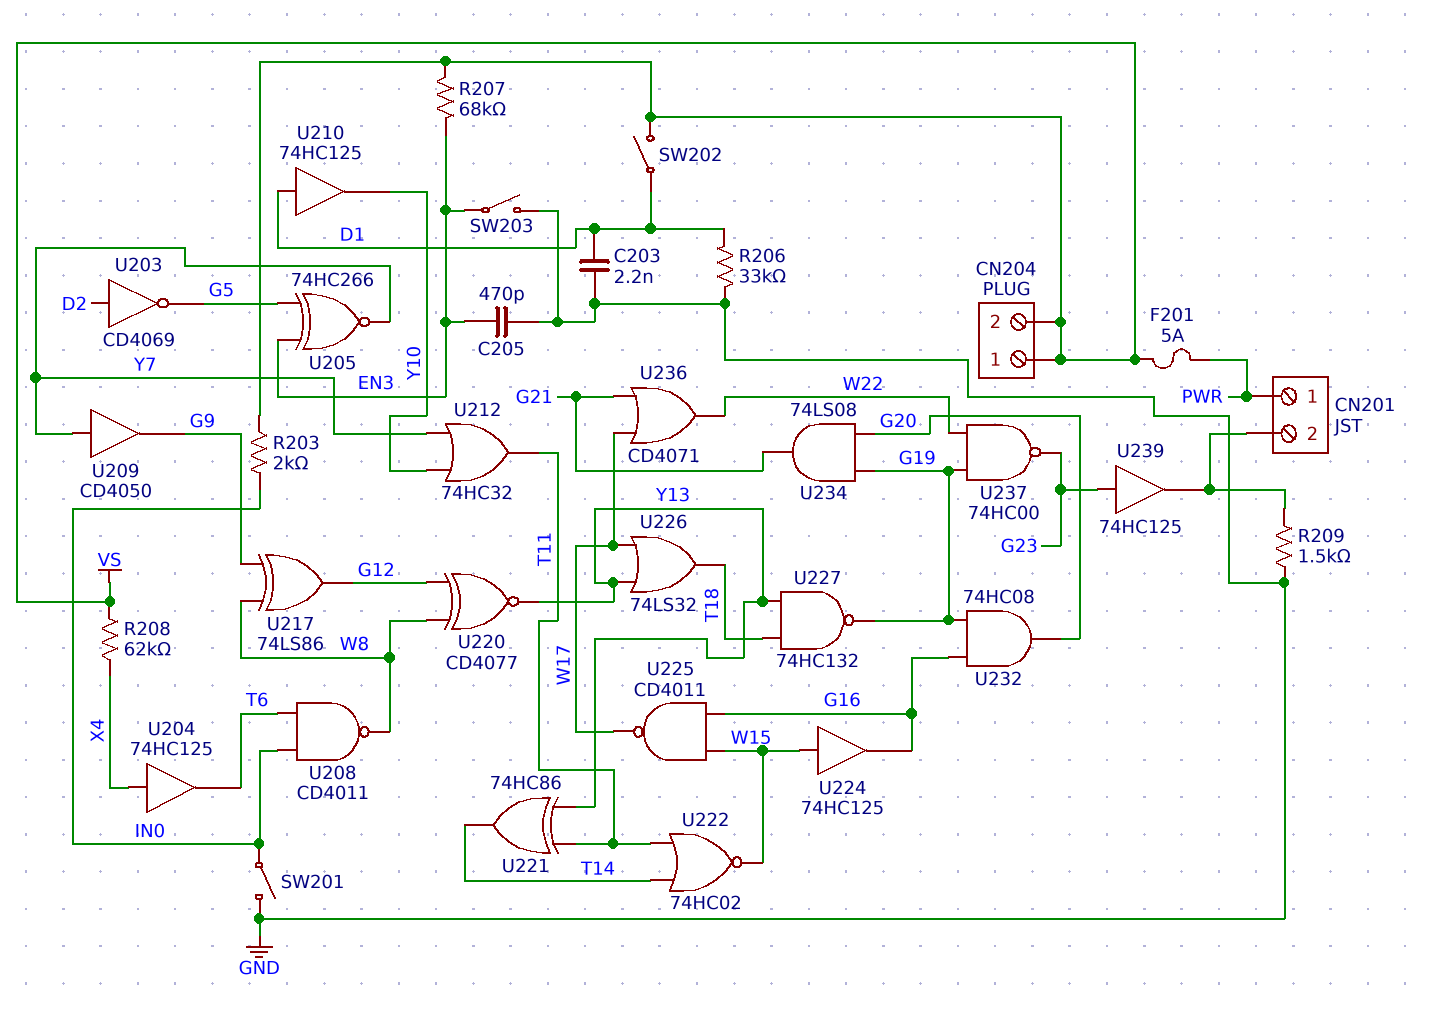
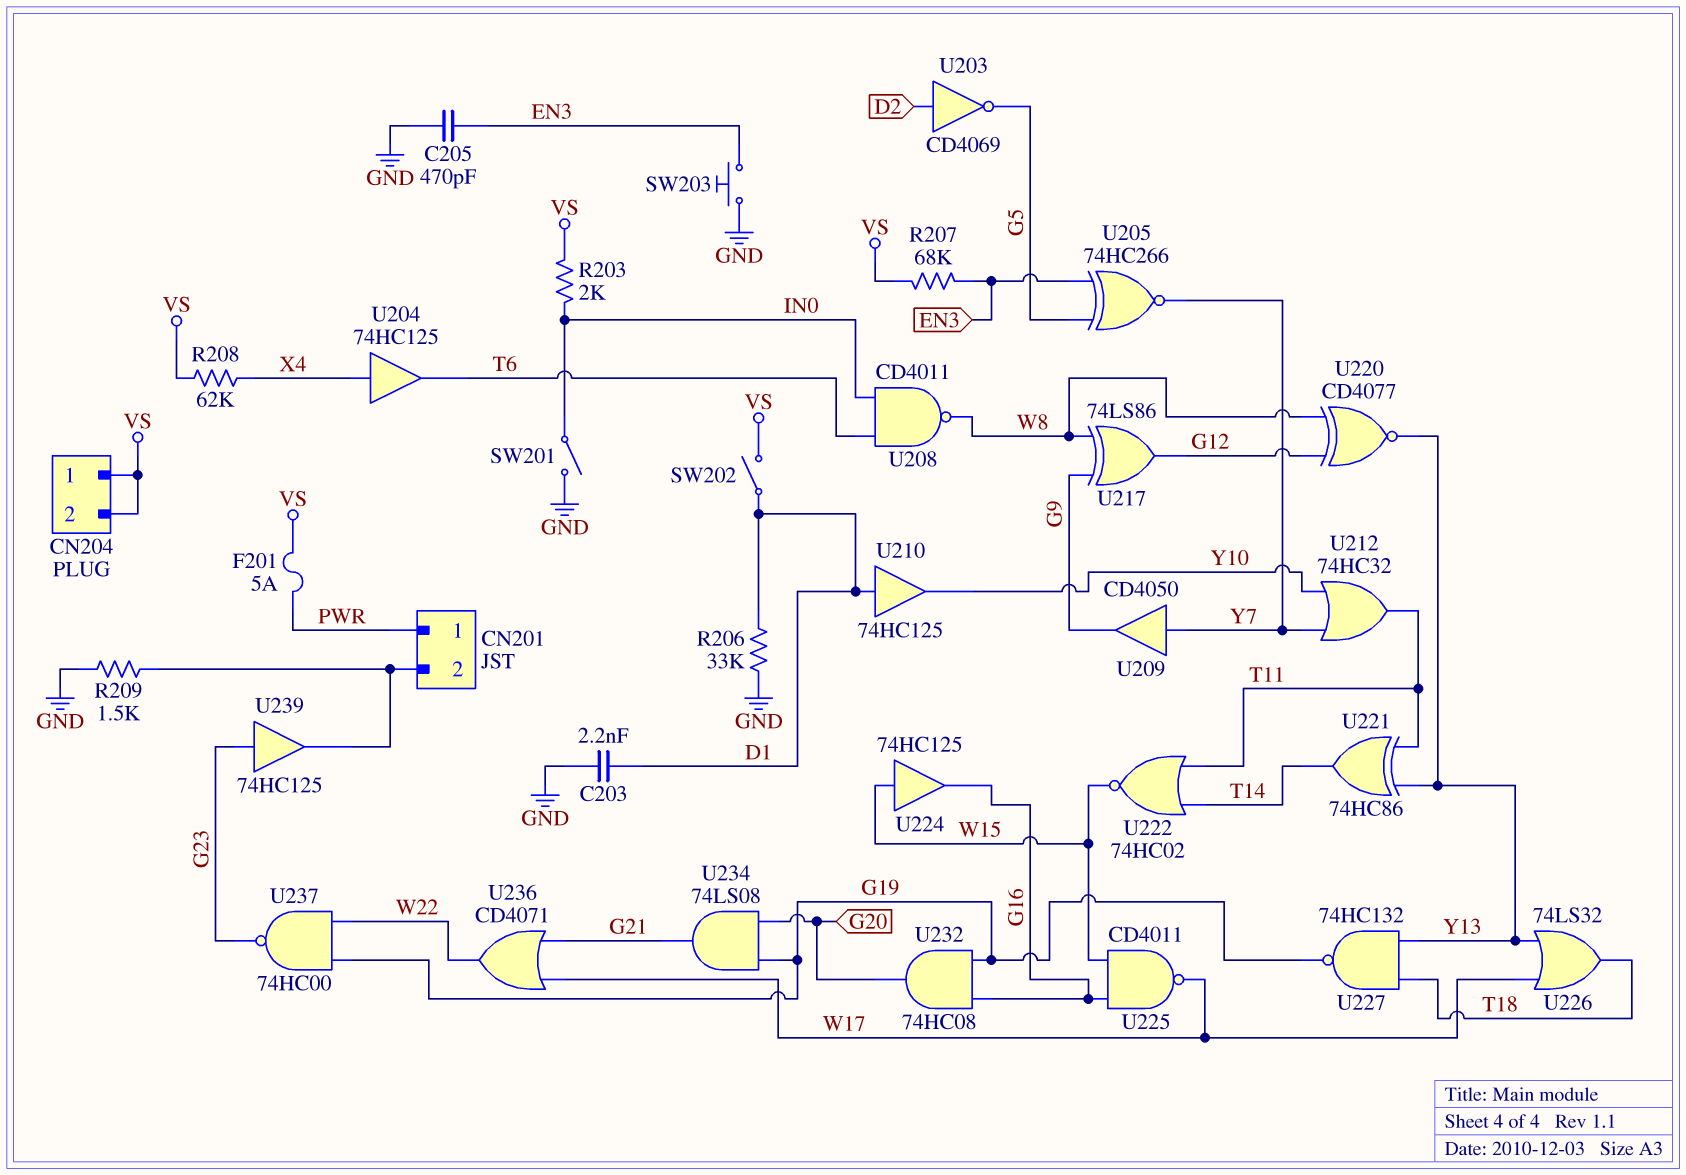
SW203: switch (EN3, GND) -> button (EN3, GND)

